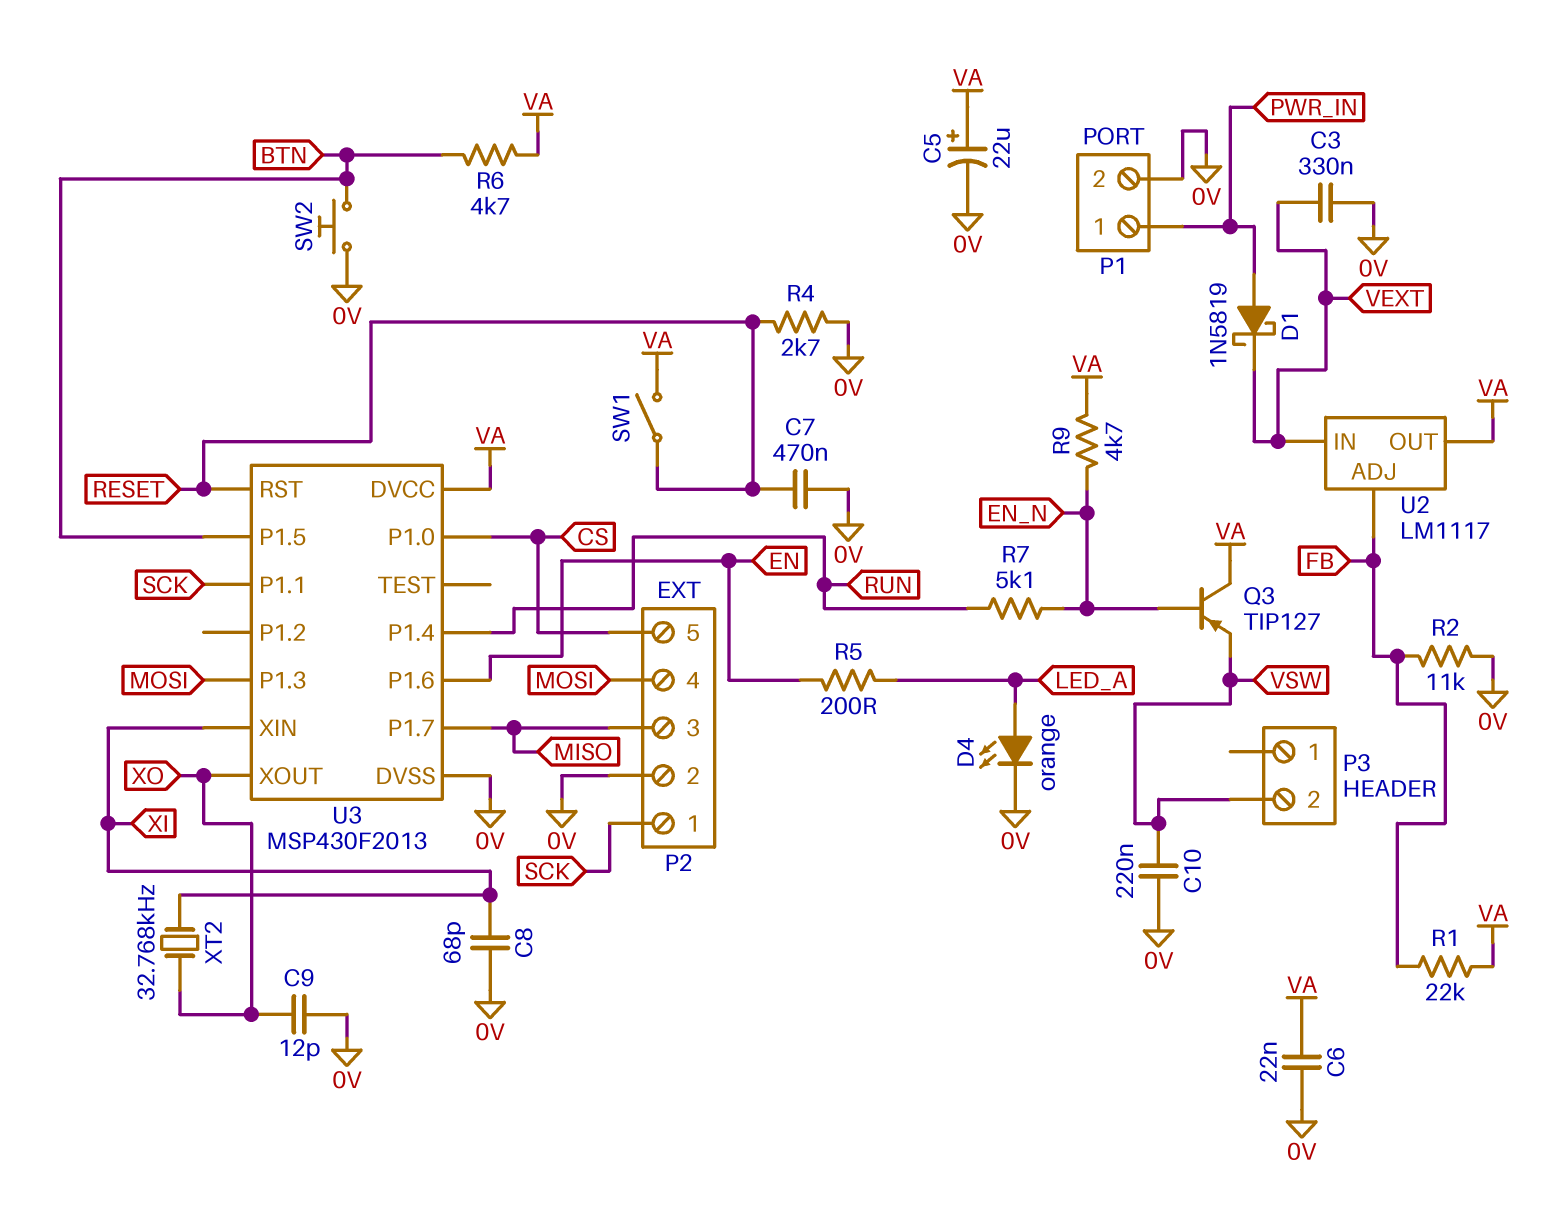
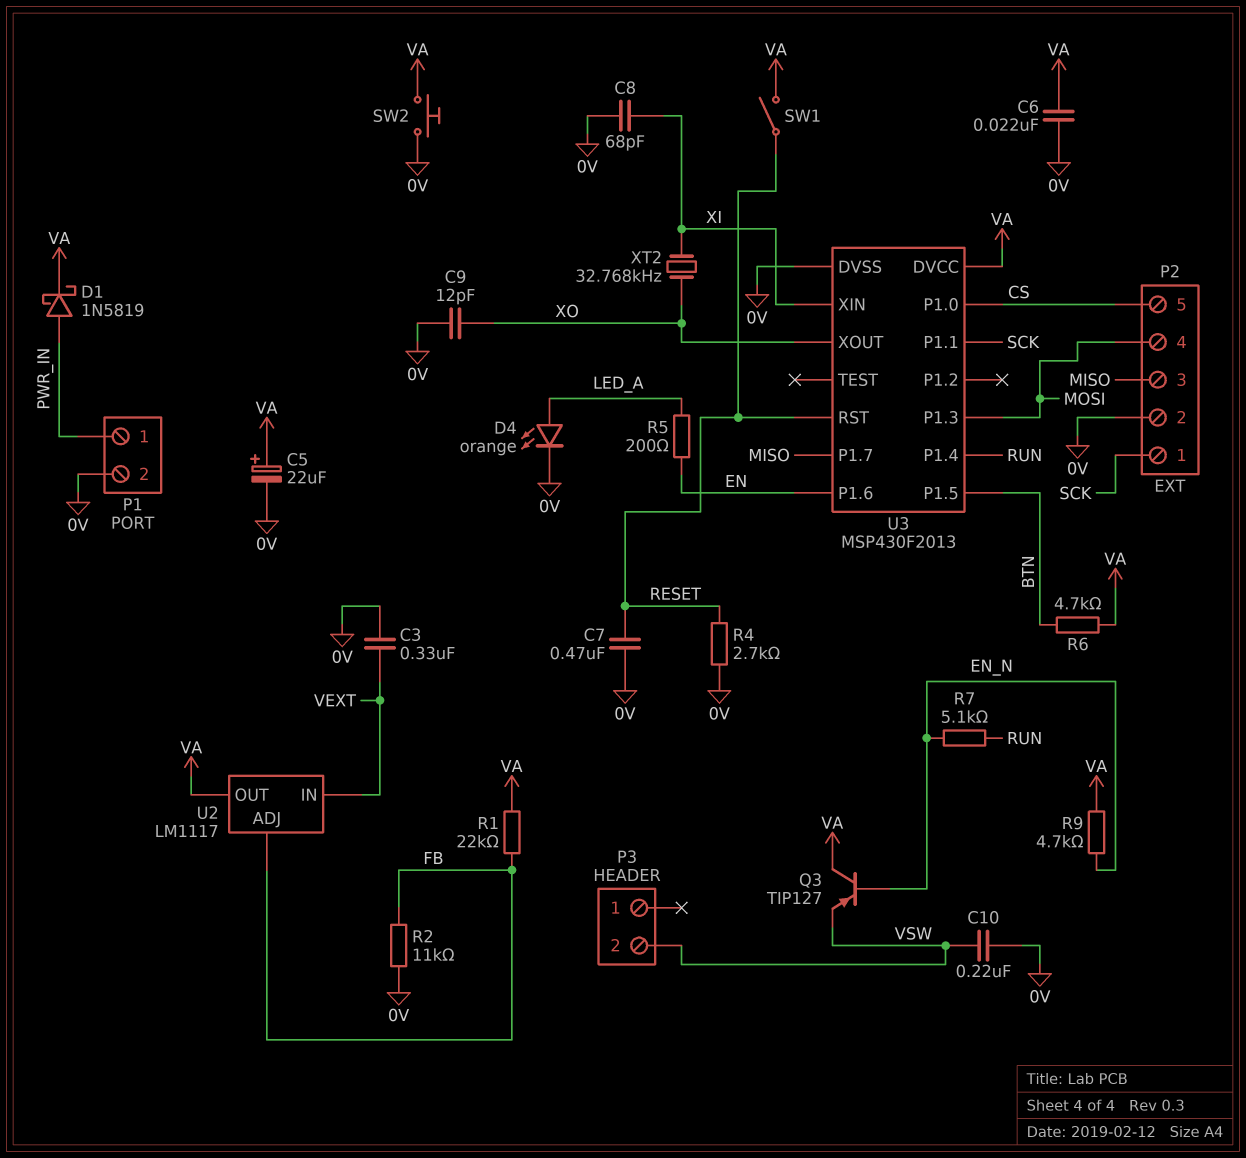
D1: schottky 1N5819 (A PWR_IN, K VEXT) -> schottky 1N5819 (A PWR_IN, K VA)
SW2: button (0V, BTN) -> button (0V, VA)

